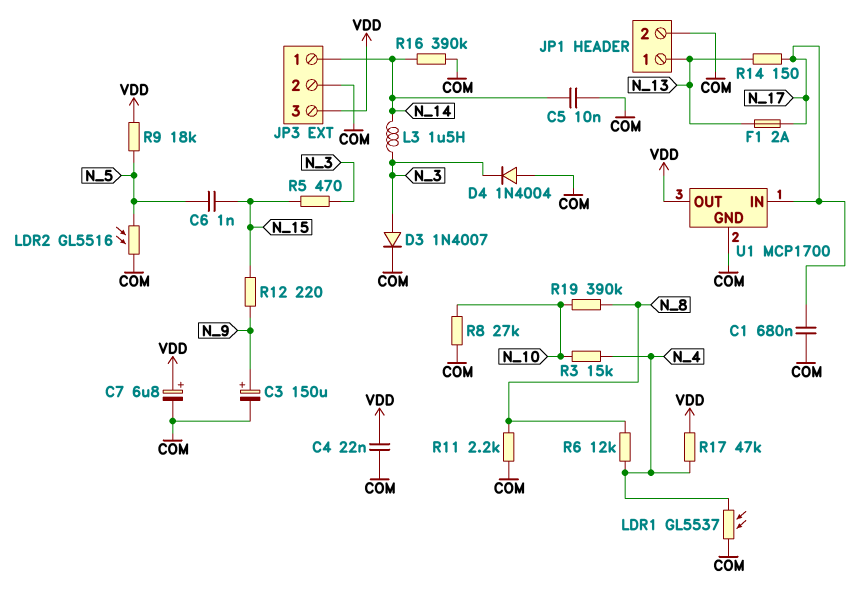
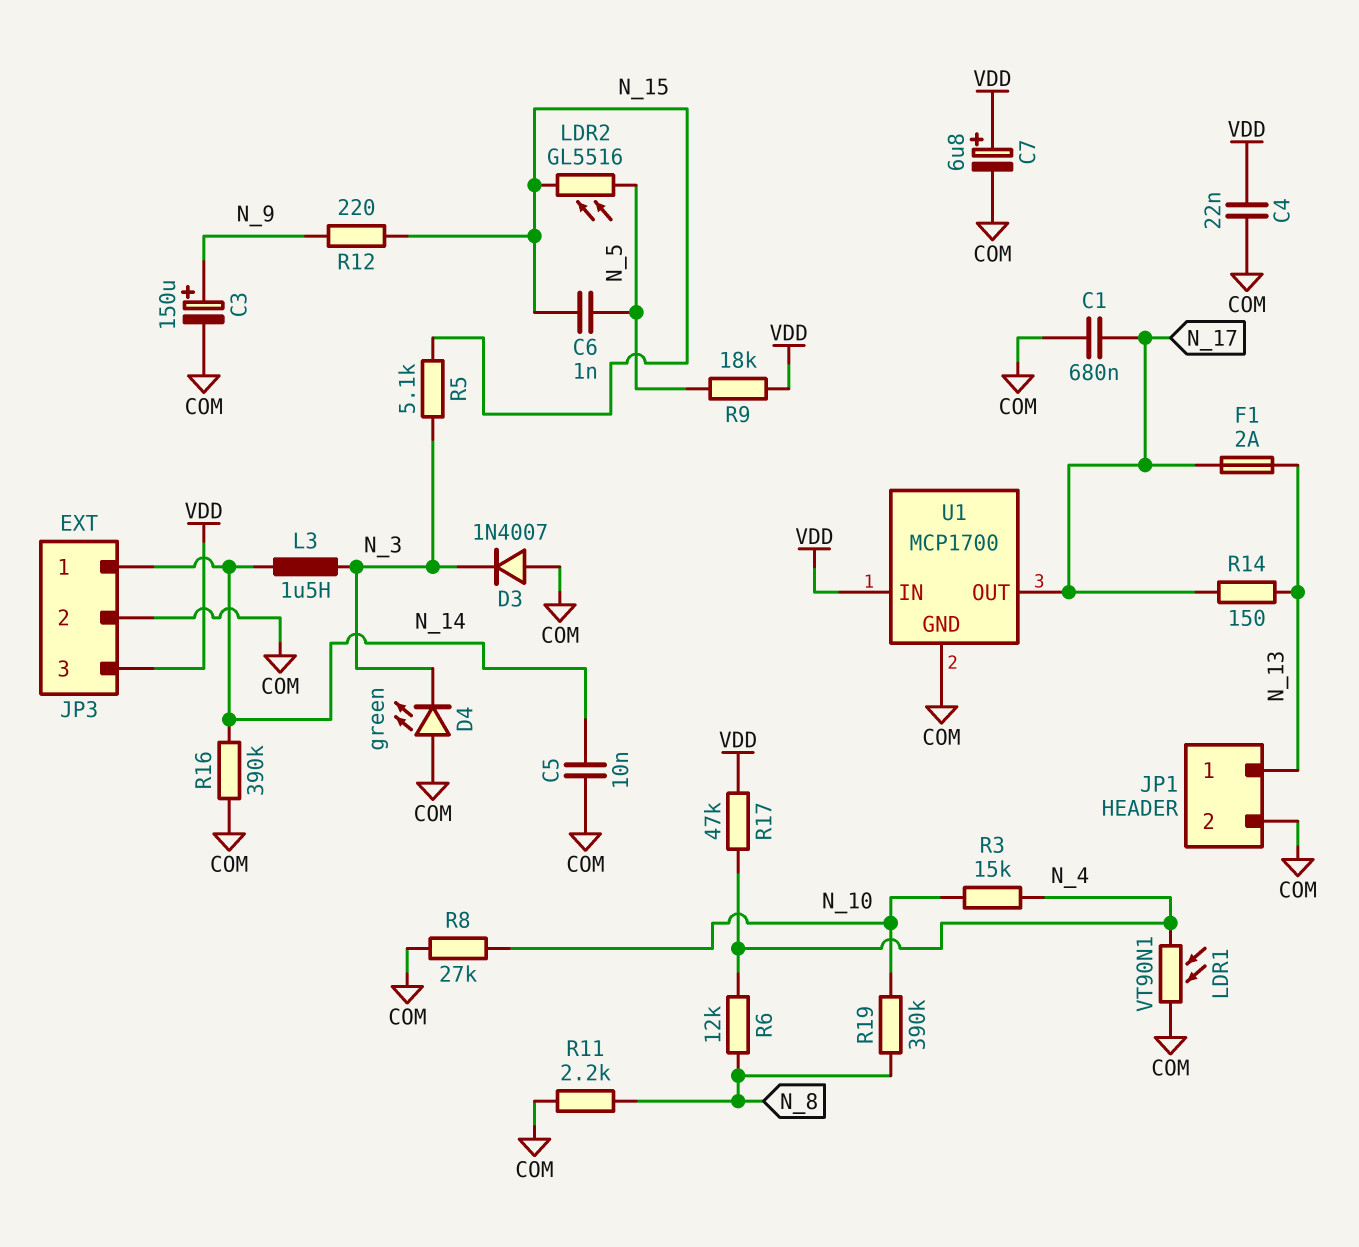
D3: diode 1N4007 (A N_3, K COM) -> diode 1N4007 (A COM, K N_3)
D4: diode 1N4004 (A COM, K N_3) -> LED green (A COM, K N_3)
LDR1: GL5537 (COM, N_4) -> VT90N1 (COM, N_4)
LDR2: GL5516 (COM, N_5) -> GL5516 (N_5, N_15)
R5: 470 (N_3, N_15) -> 5.1k (N_3, N_15)
U1 pin IN: N_17 -> VDD
U1 pin OUT: VDD -> N_17

